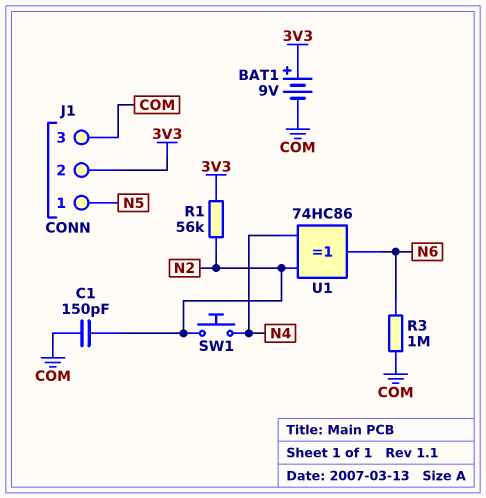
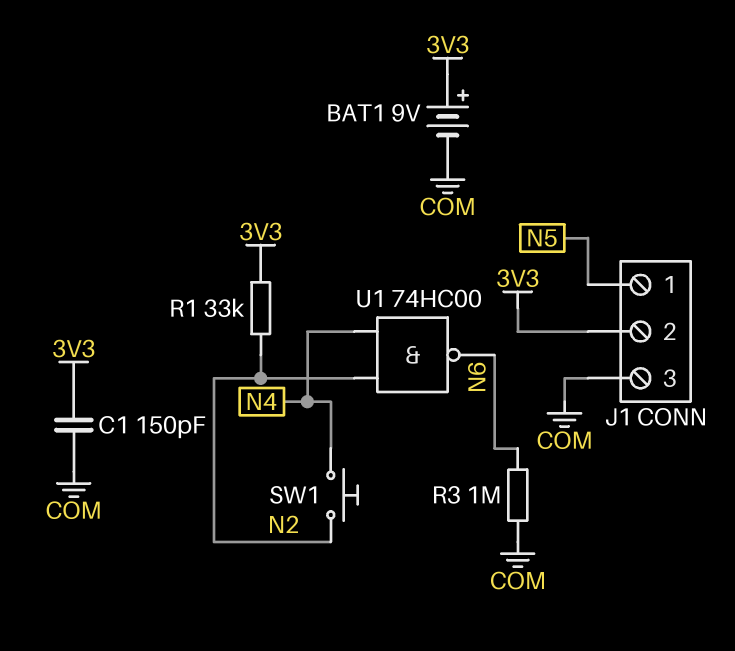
C1: 150pF (COM, N2) -> 150pF (3V3, COM)
R1: 56k (3V3, N2) -> 33k (3V3, N2)
U1: XOR 74HC86 (in N2, in N4, out N6) -> NAND 74HC00 (in N2, in N4, out N6)

